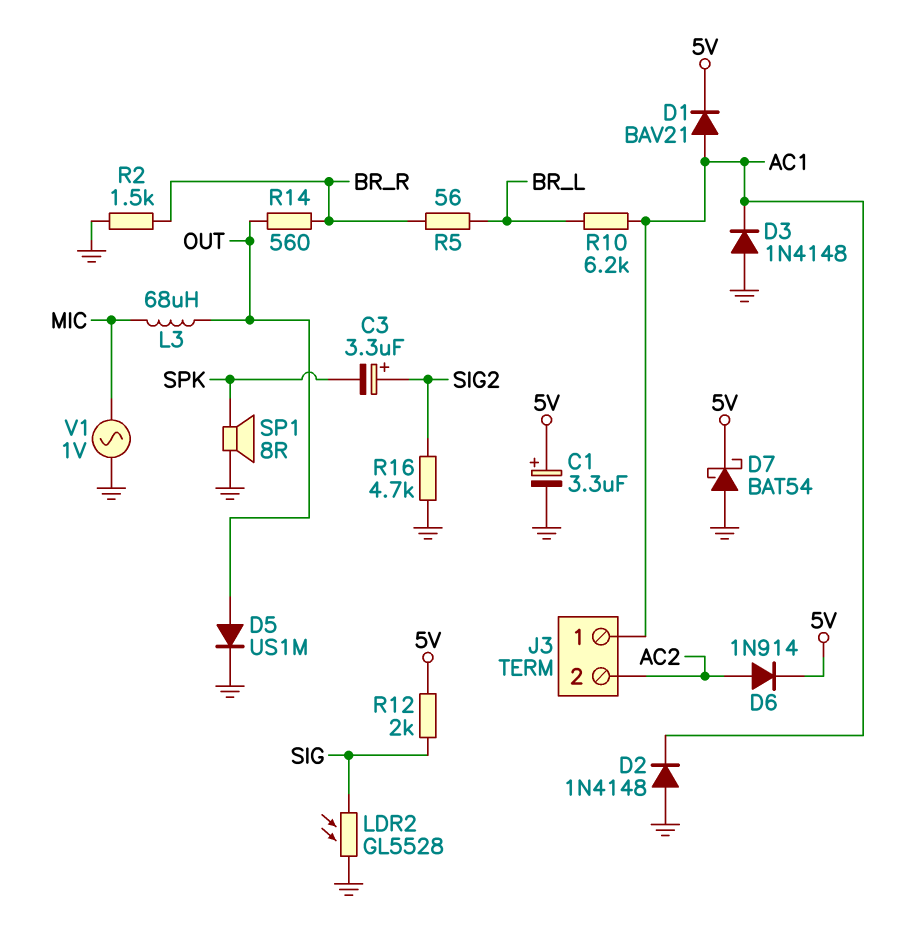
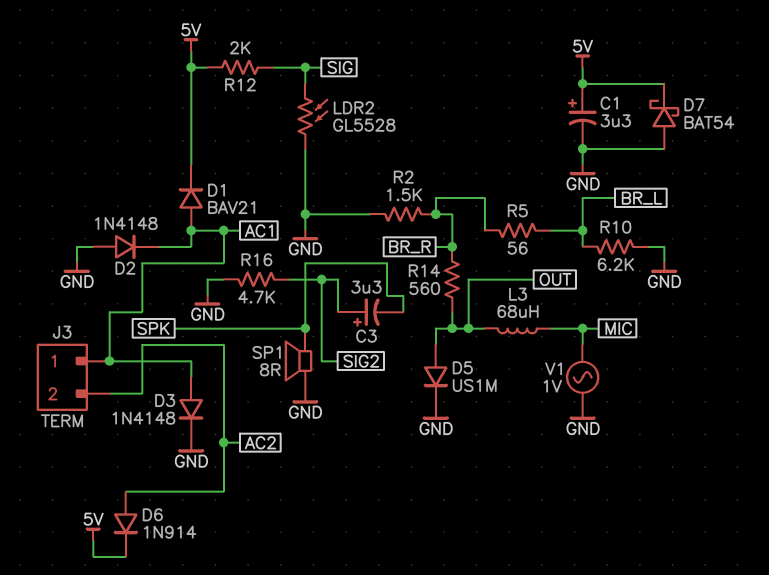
D3: diode 1N4148 (A GND, K AC1) -> diode 1N4148 (A AC1, K GND)
R10: 6.2k (AC1, BR_L) -> 6.2k (BR_L, GND)

